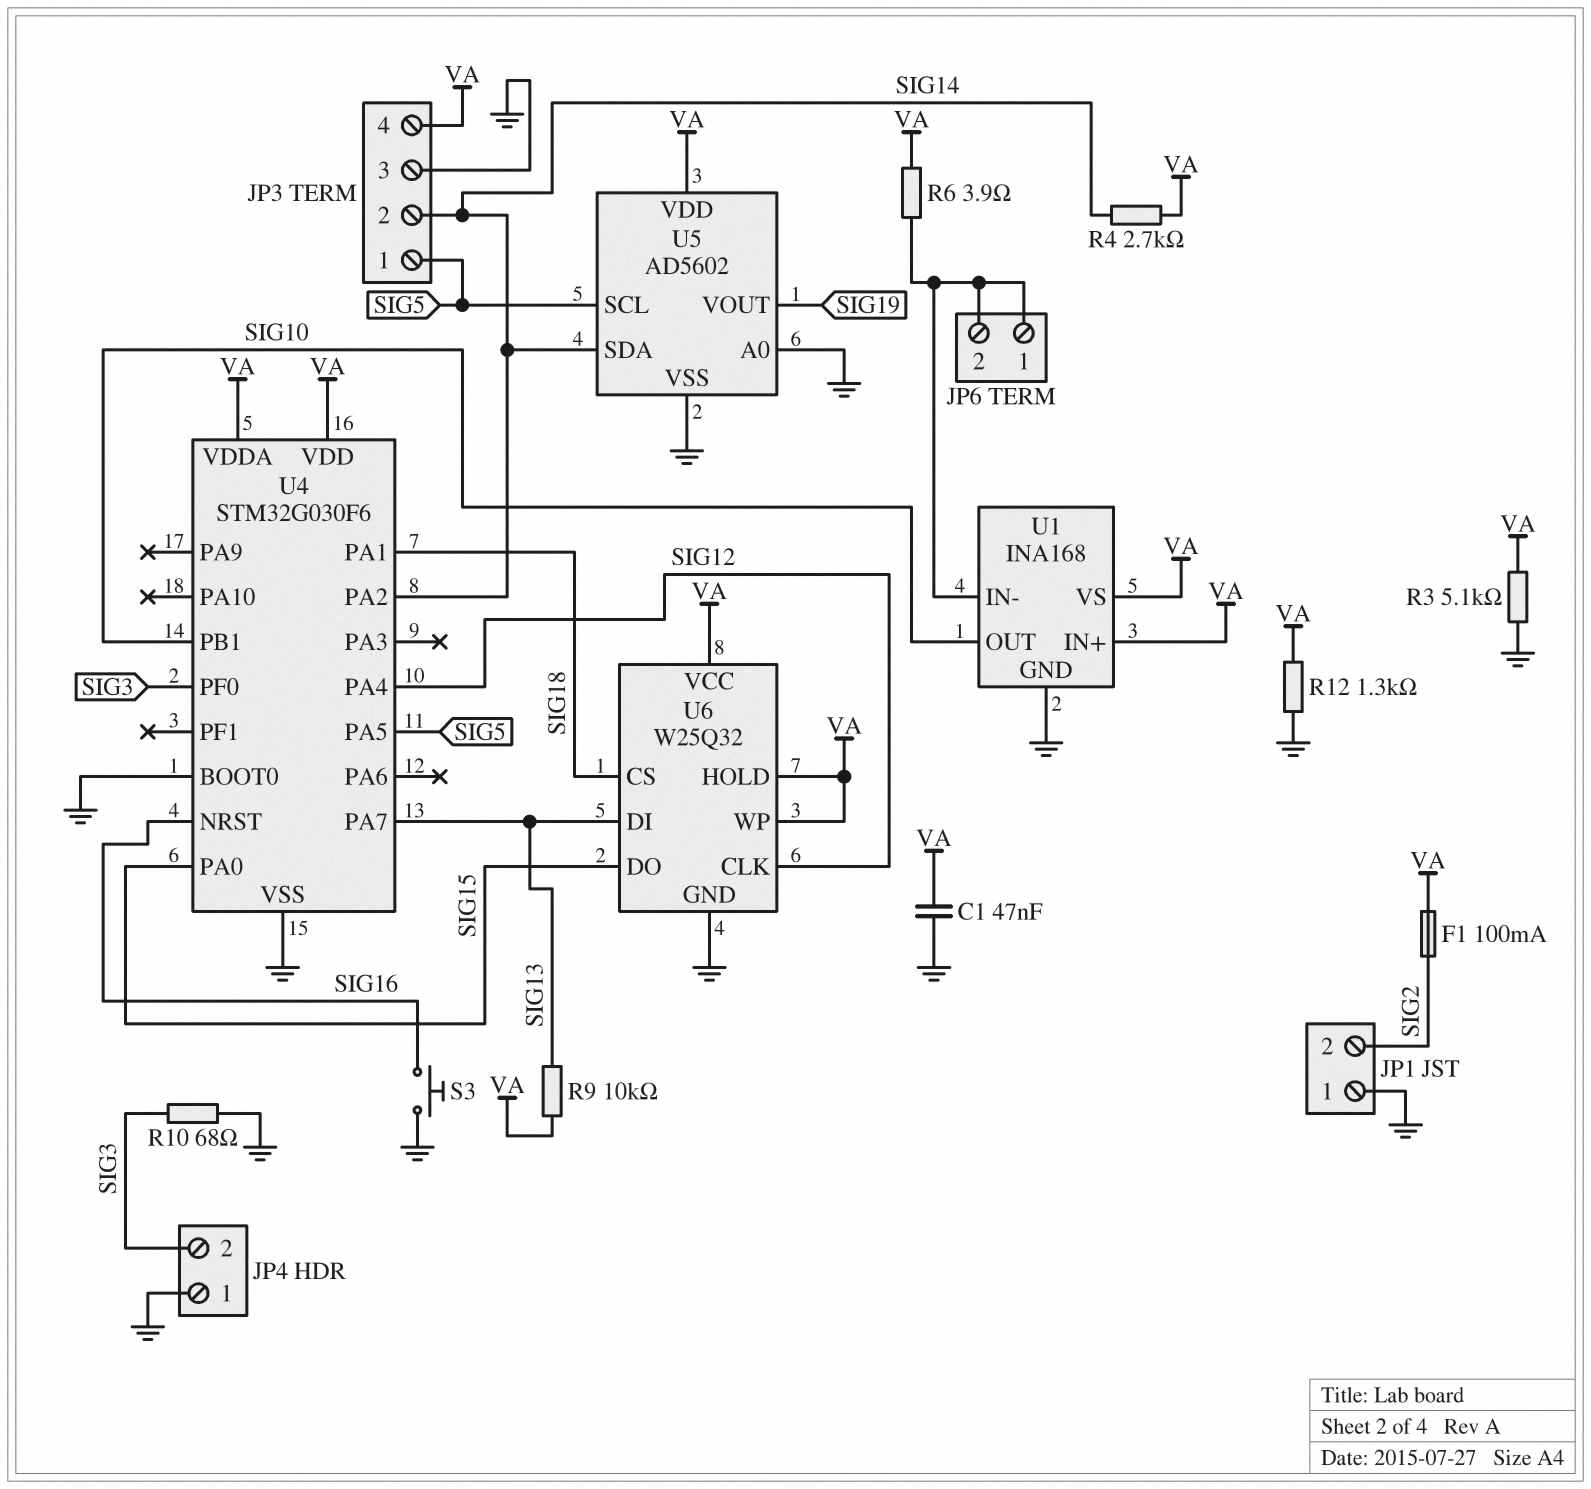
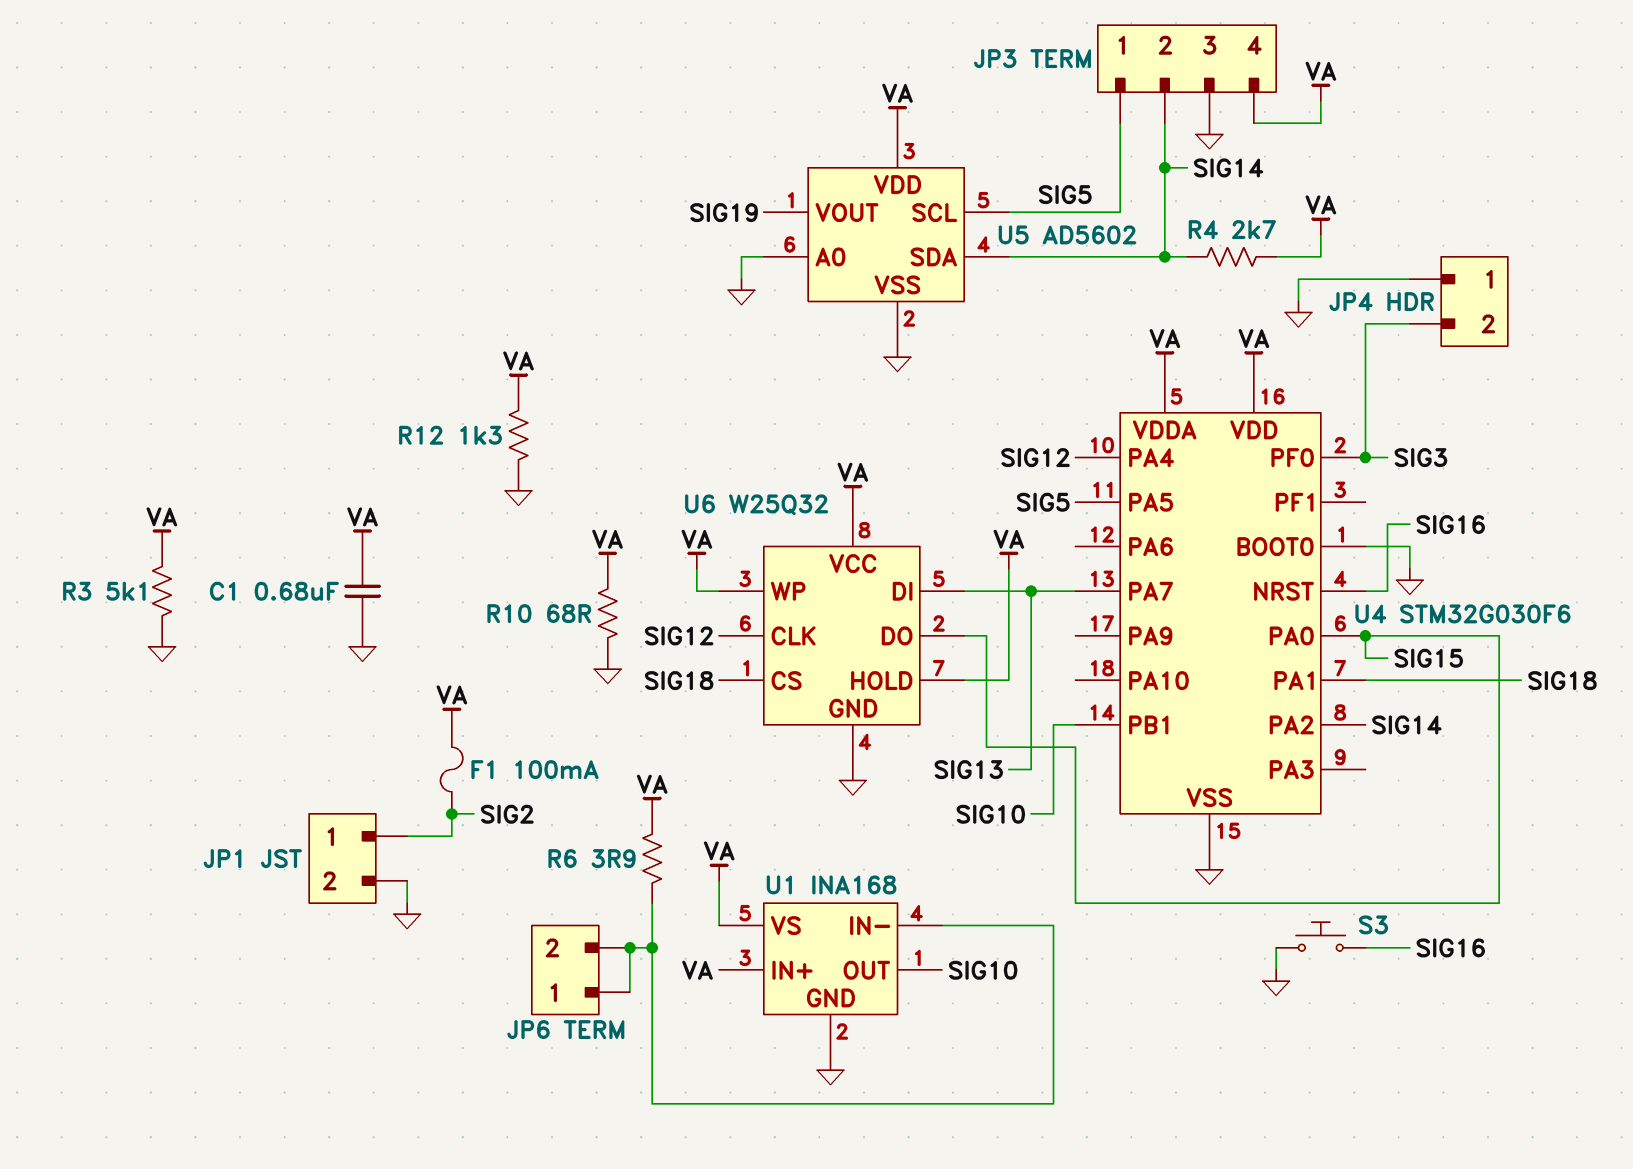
C1: 47nF (GND, VA) -> 680nF (GND, VA)
JP1 pin 1: GND -> SIG2
JP1 pin 2: SIG2 -> GND
R9: 10k (SIG13, VA) -> none
R10: 68 (GND, SIG3) -> 68 (GND, VA)

